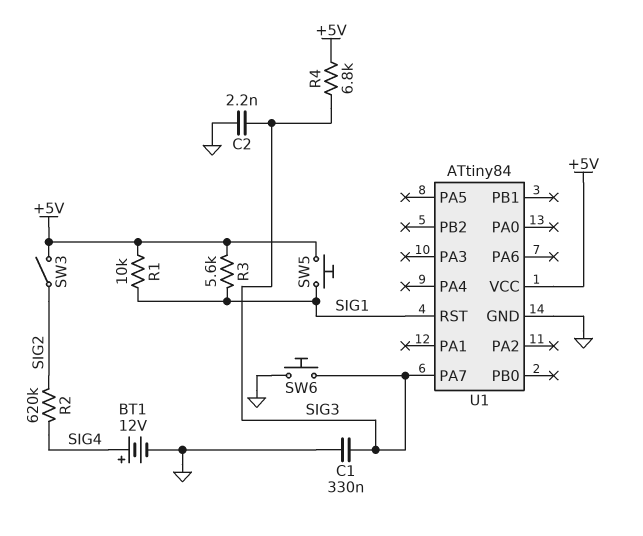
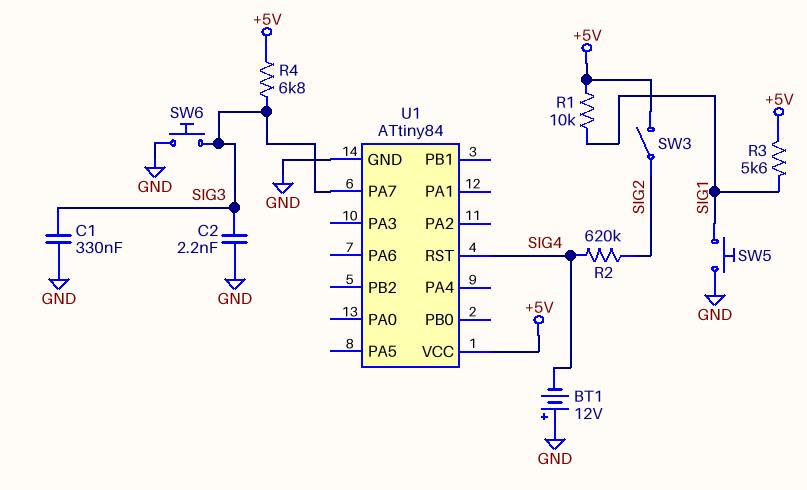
BT1: 12V (plus SIG4, minus GND) -> 12V (plus GND, minus SIG4)
SW5: button (+5V, SIG1) -> button (GND, SIG1)
U1 pin RST: SIG1 -> SIG4

